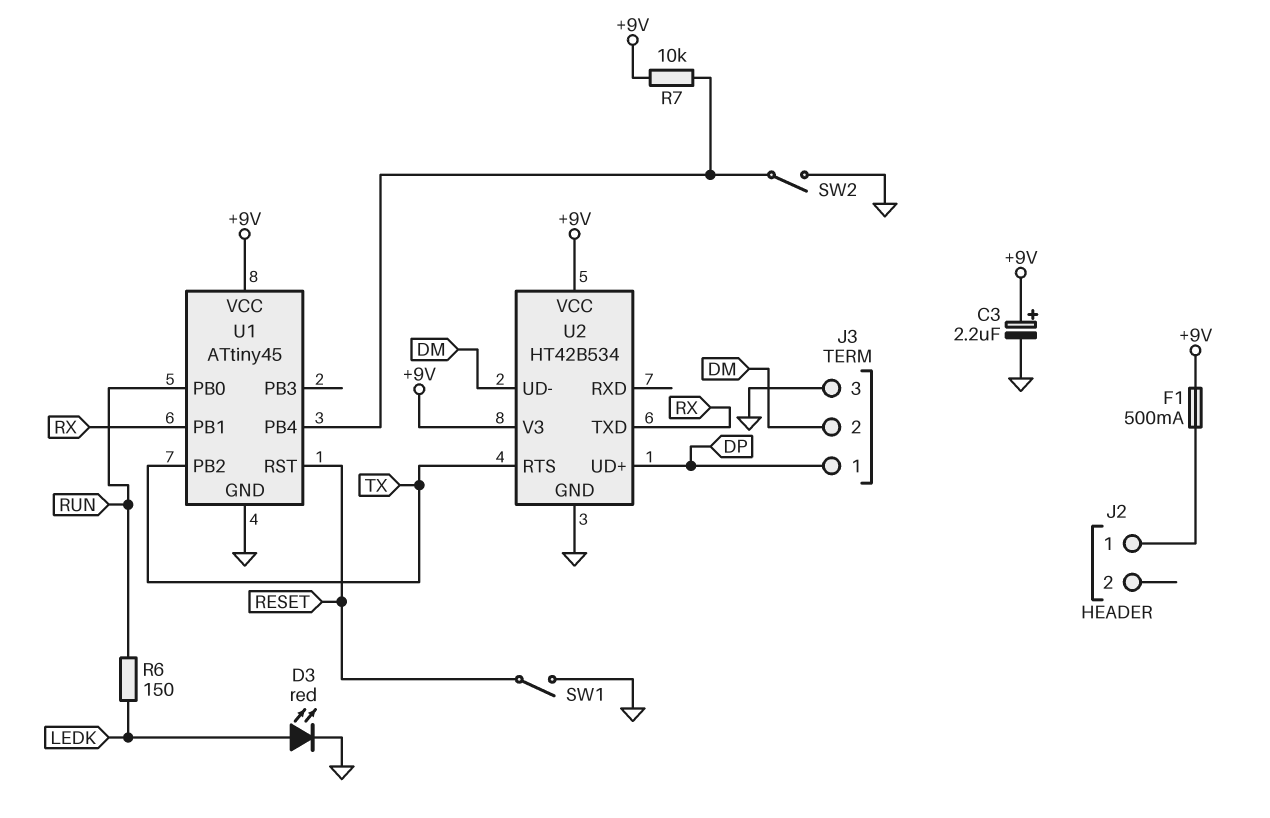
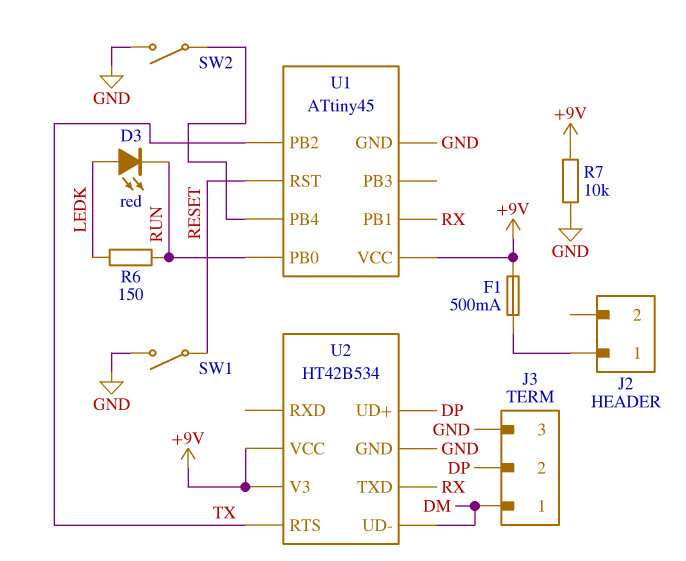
C3: 2.2uF (plus +9V, minus GND) -> none
D3: LED red (A LEDK, K GND) -> LED red (A LEDK, K RUN)
J3 pin 1: DP -> DM
J3 pin 2: DM -> DP
R7: 10k (+9V, U1/PB4) -> 10k (+9V, GND)

